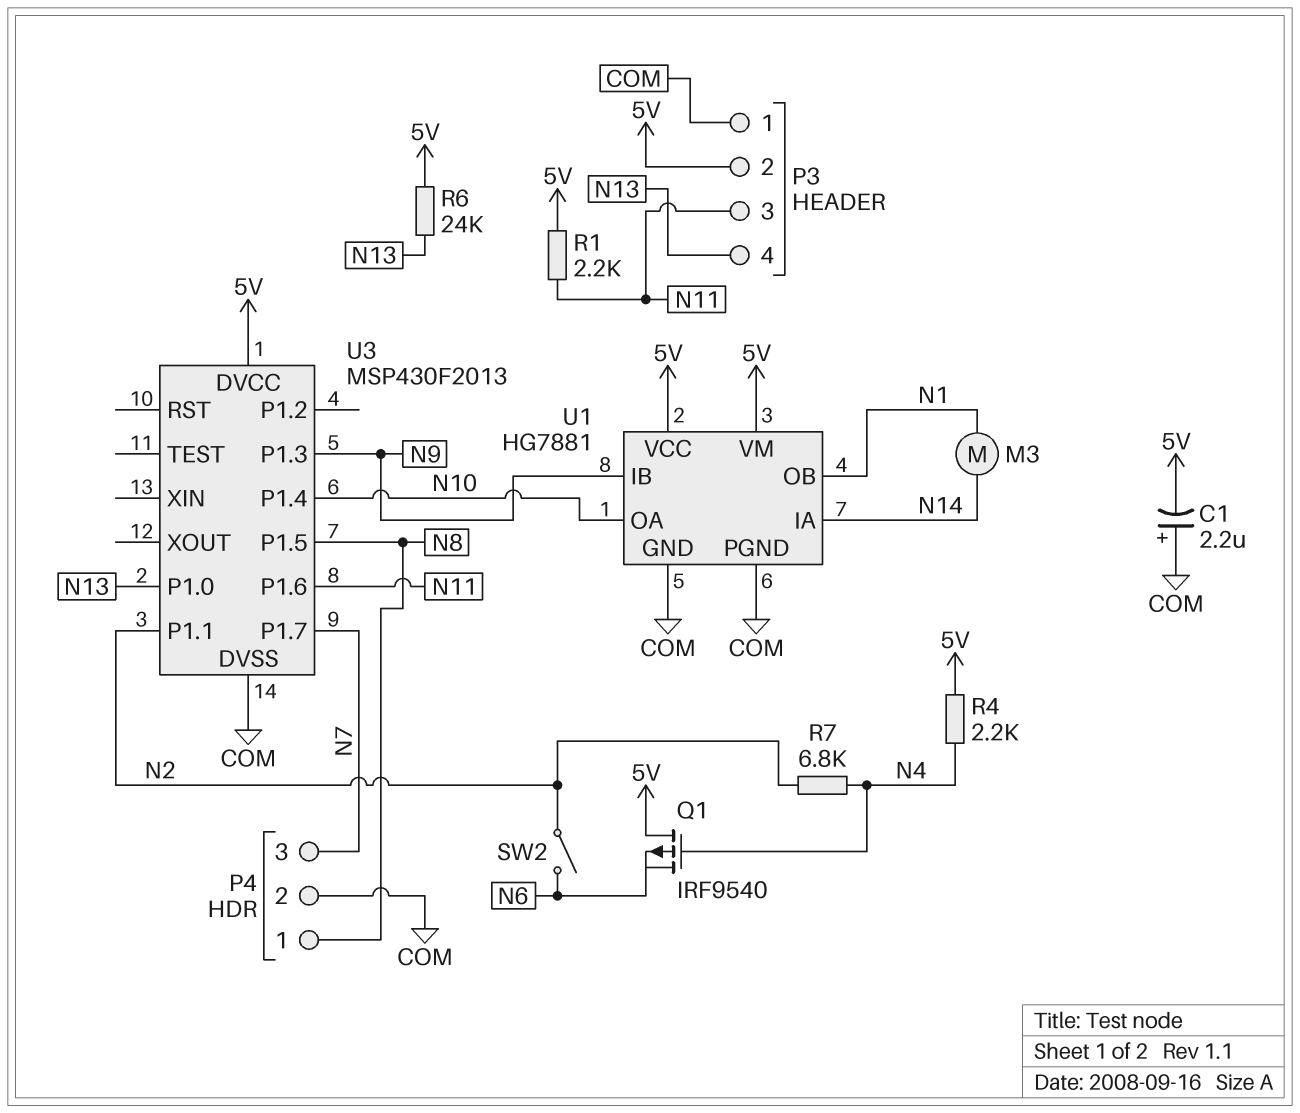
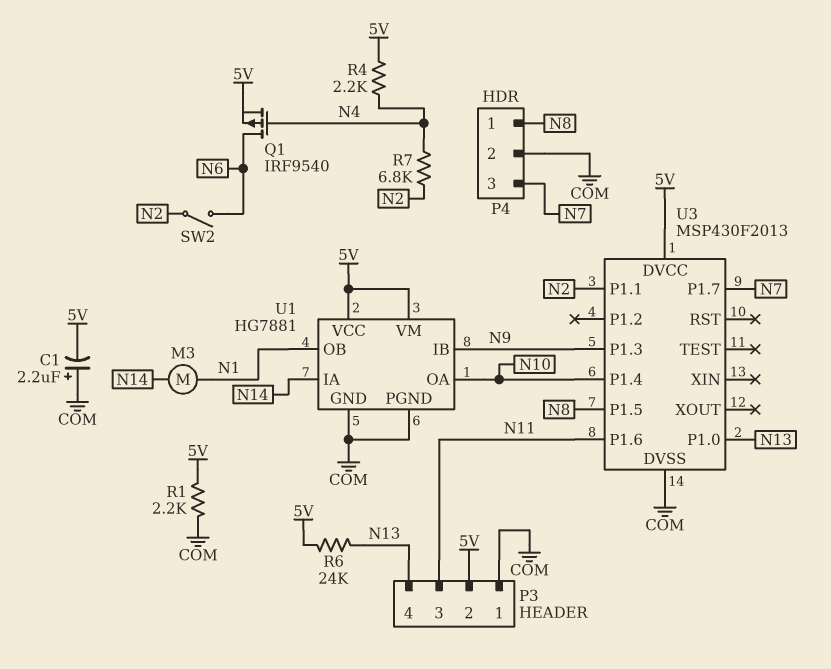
Q1: PMOS IRF9540 (G N4, D 5V, S N6) -> PMOS IRF9540 (G N4, D N6, S 5V)
R1: 2.2k (5V, N11) -> 2.2k (5V, COM)

